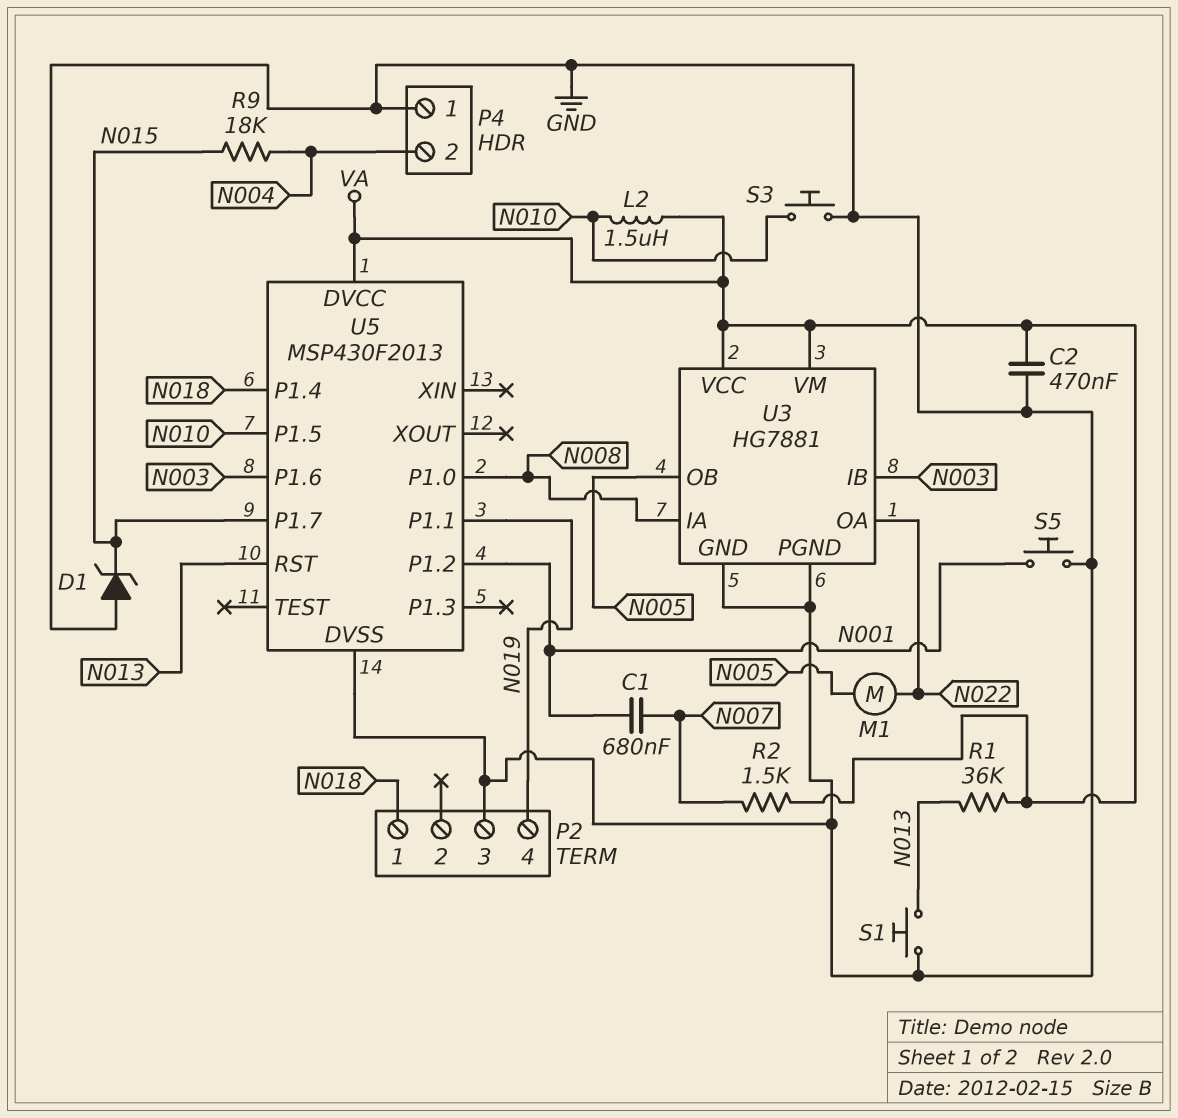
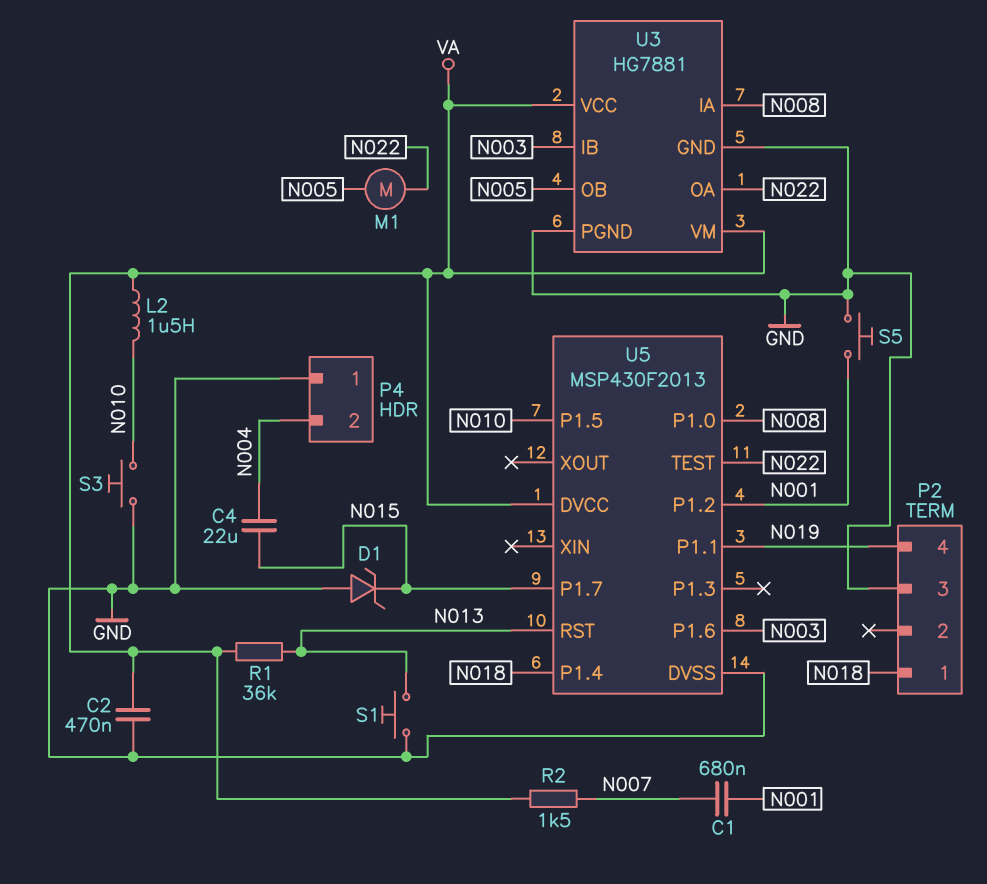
C4: none -> 22uF (N004, N015)
R9: 18k (N004, N015) -> none
U5 pin TEST: none -> N022

